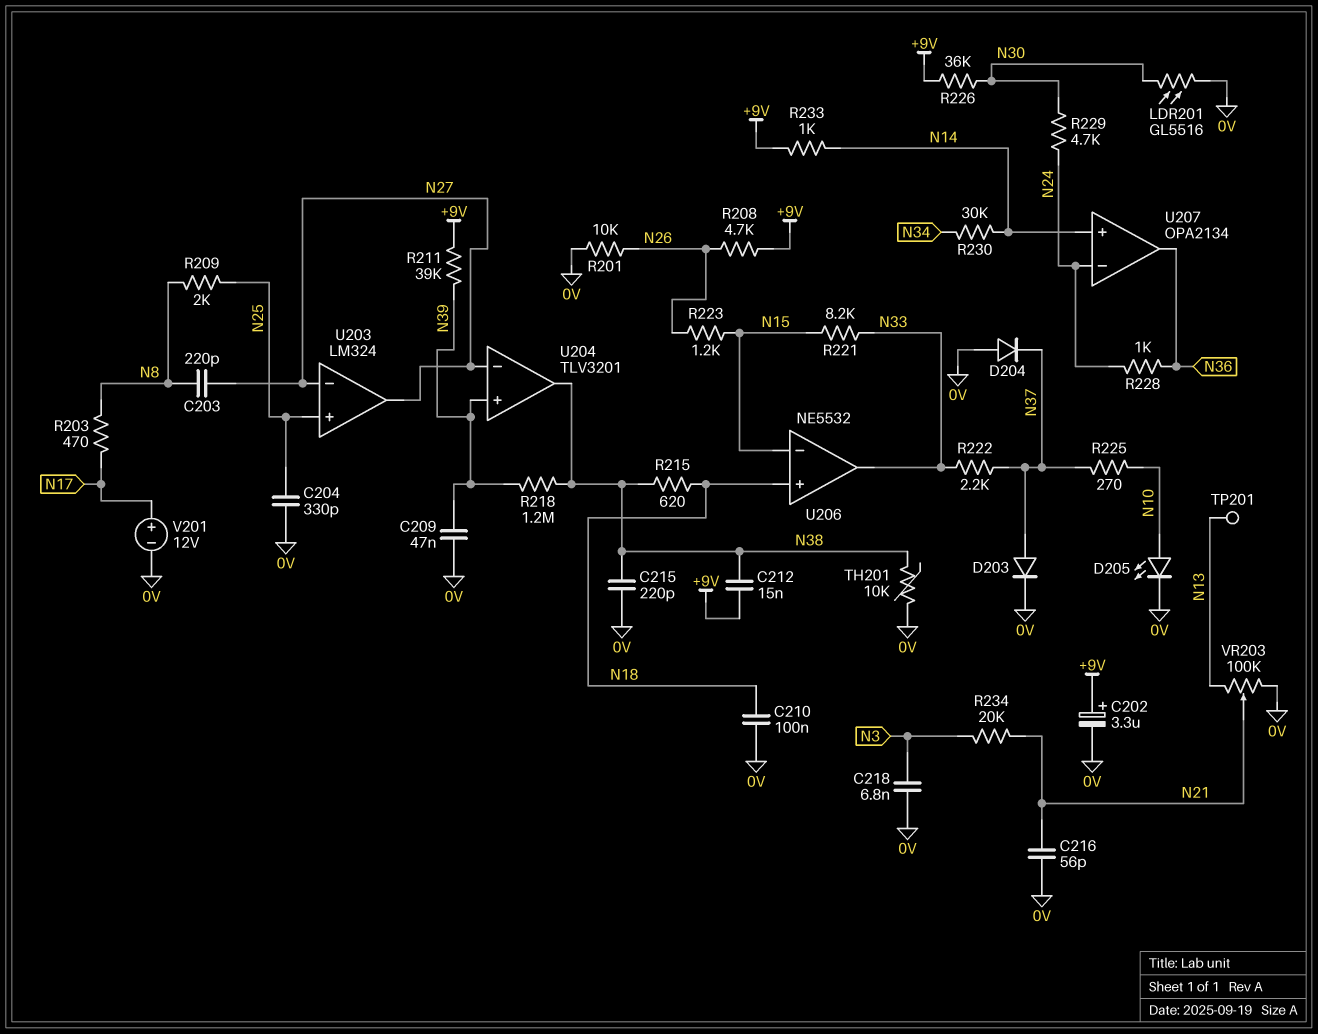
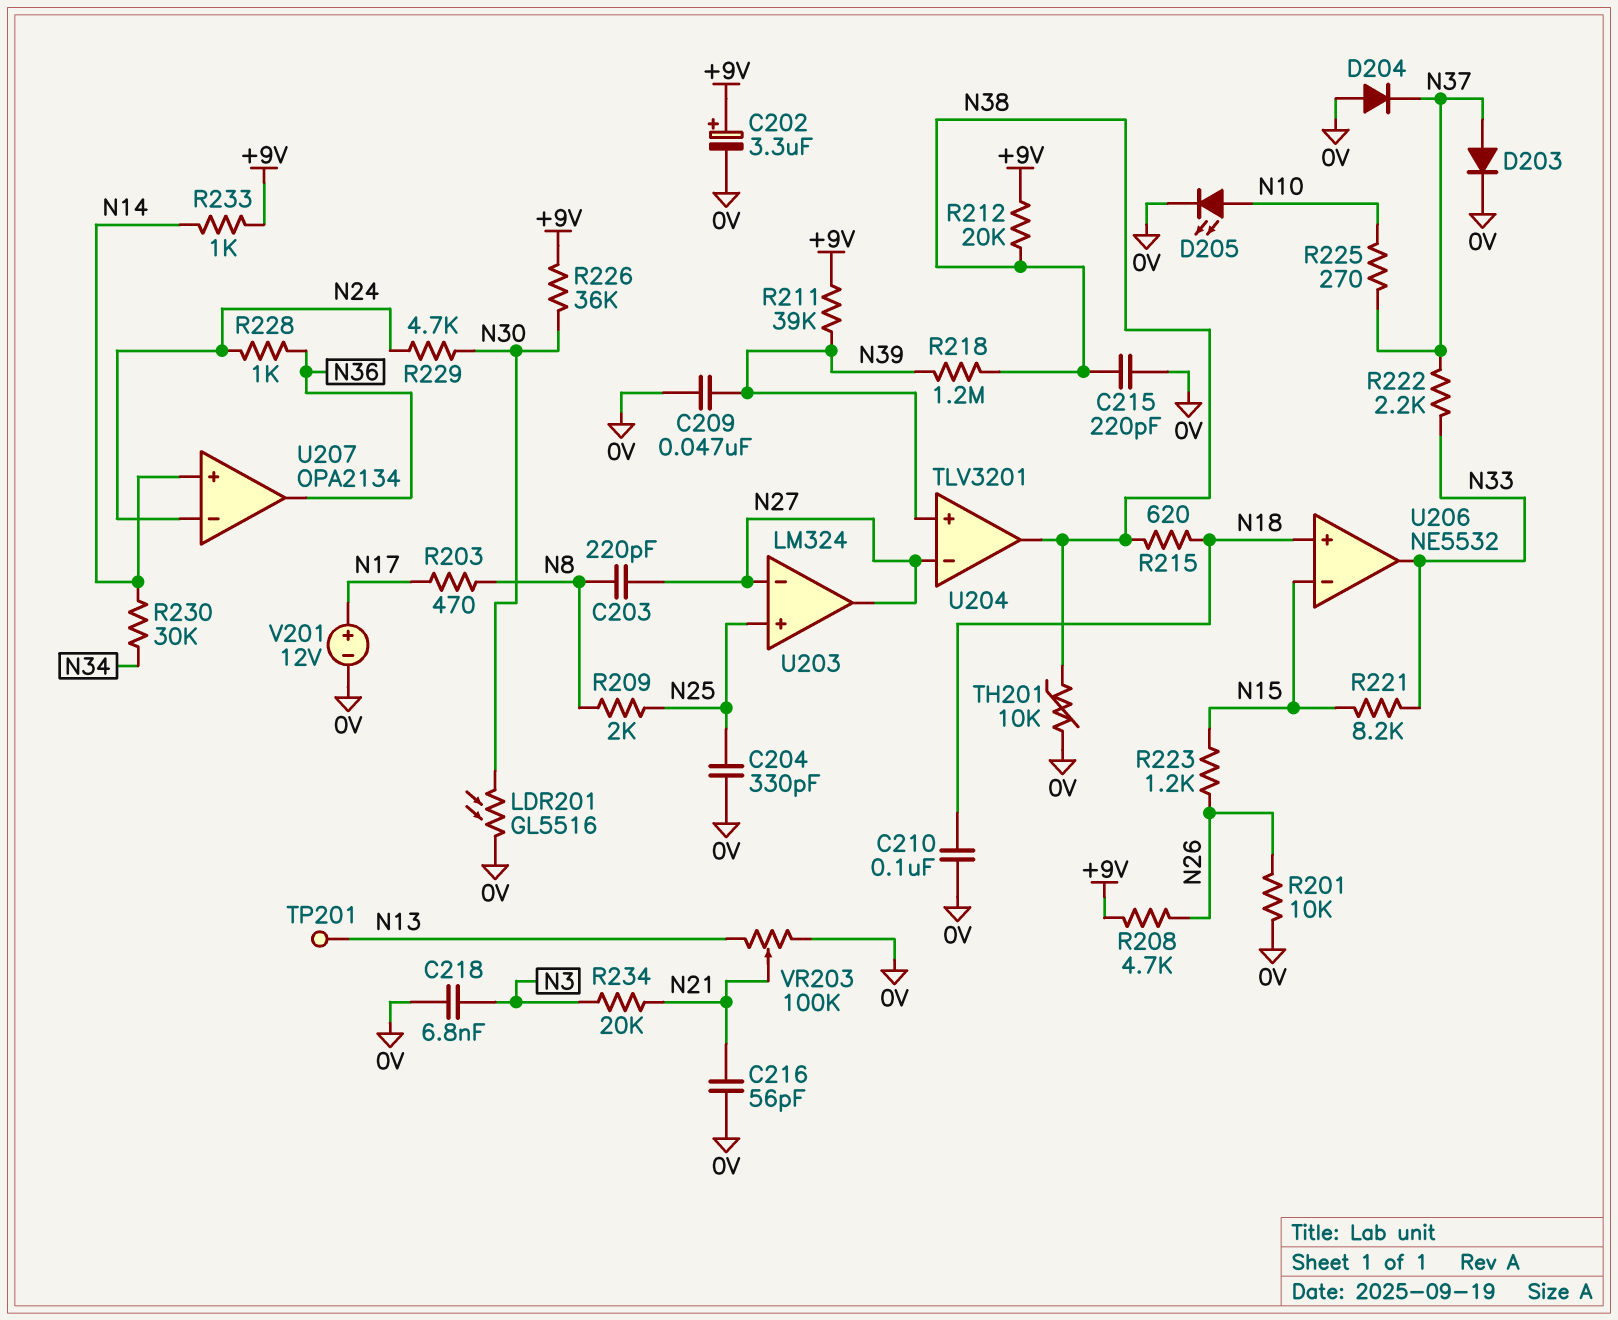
C212: 15nF (+9V, N38) -> none
R212: none -> 20k (+9V, N38)

